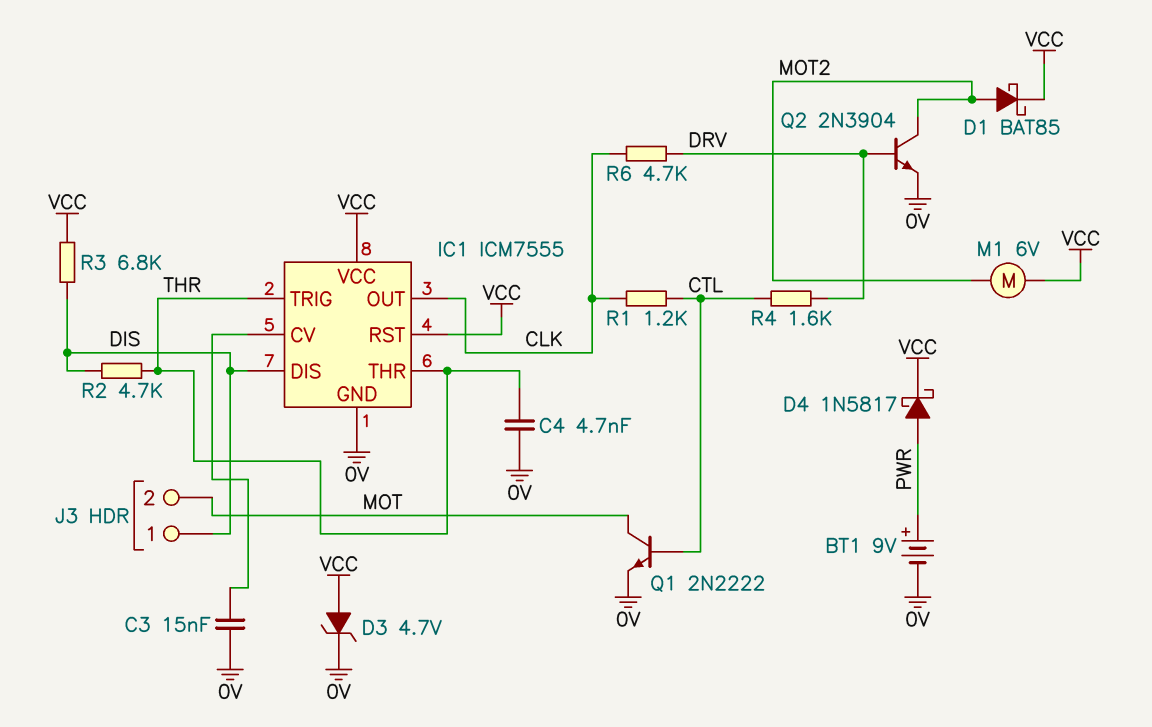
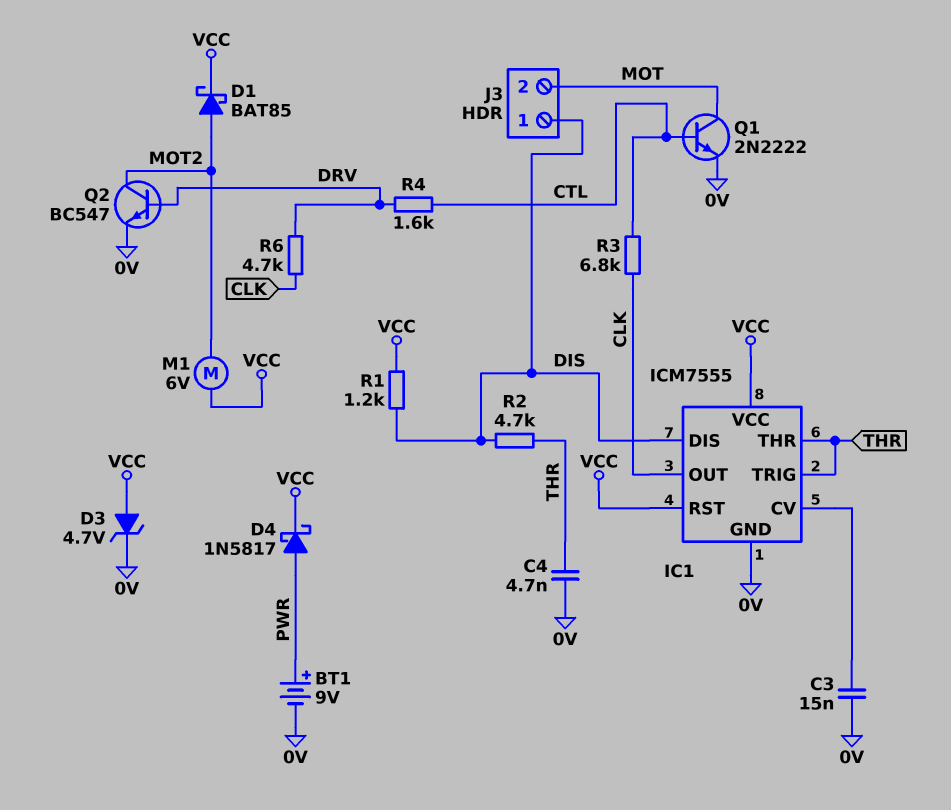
Q2: NPN 2N3904 (B DRV, C MOT2, E 0V) -> NPN BC547 (B DRV, C MOT2, E 0V)
R1: 1.2k (CLK, CTL) -> 1.2k (DIS, VCC)
R3: 6.8k (DIS, VCC) -> 6.8k (CLK, CTL)

